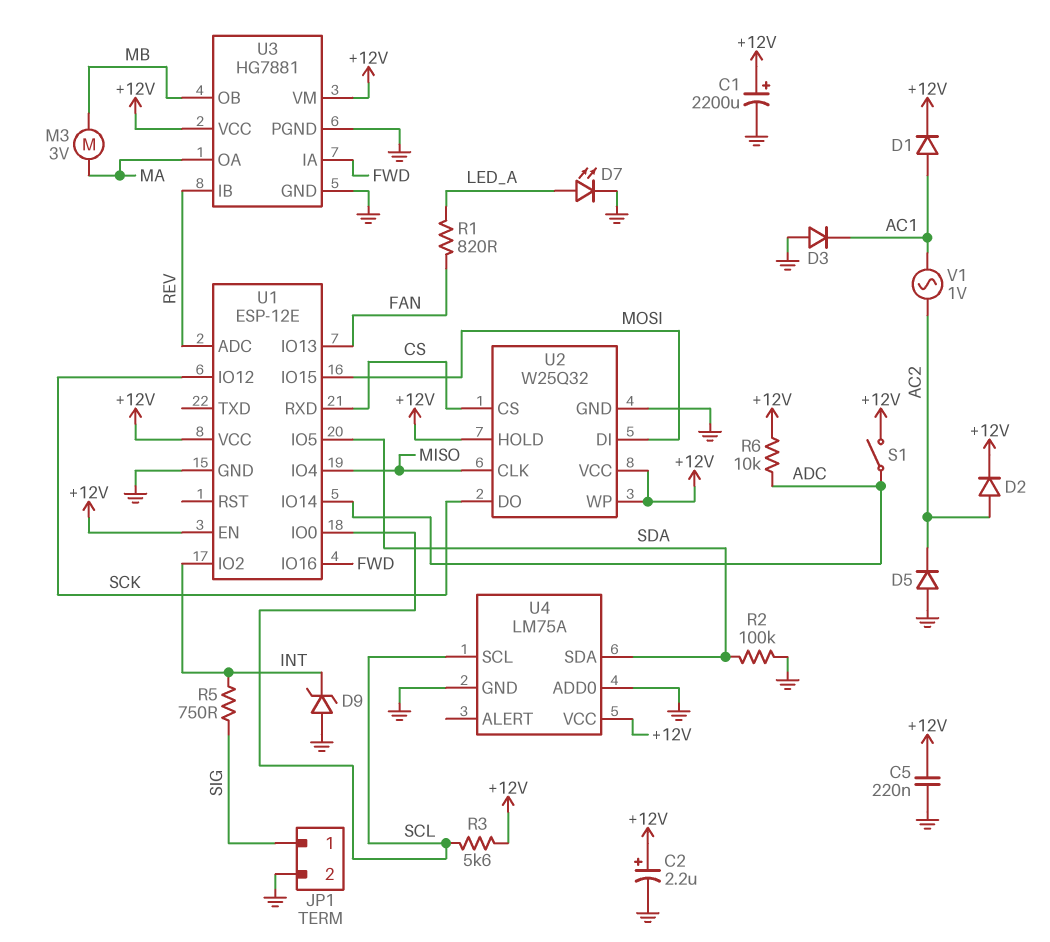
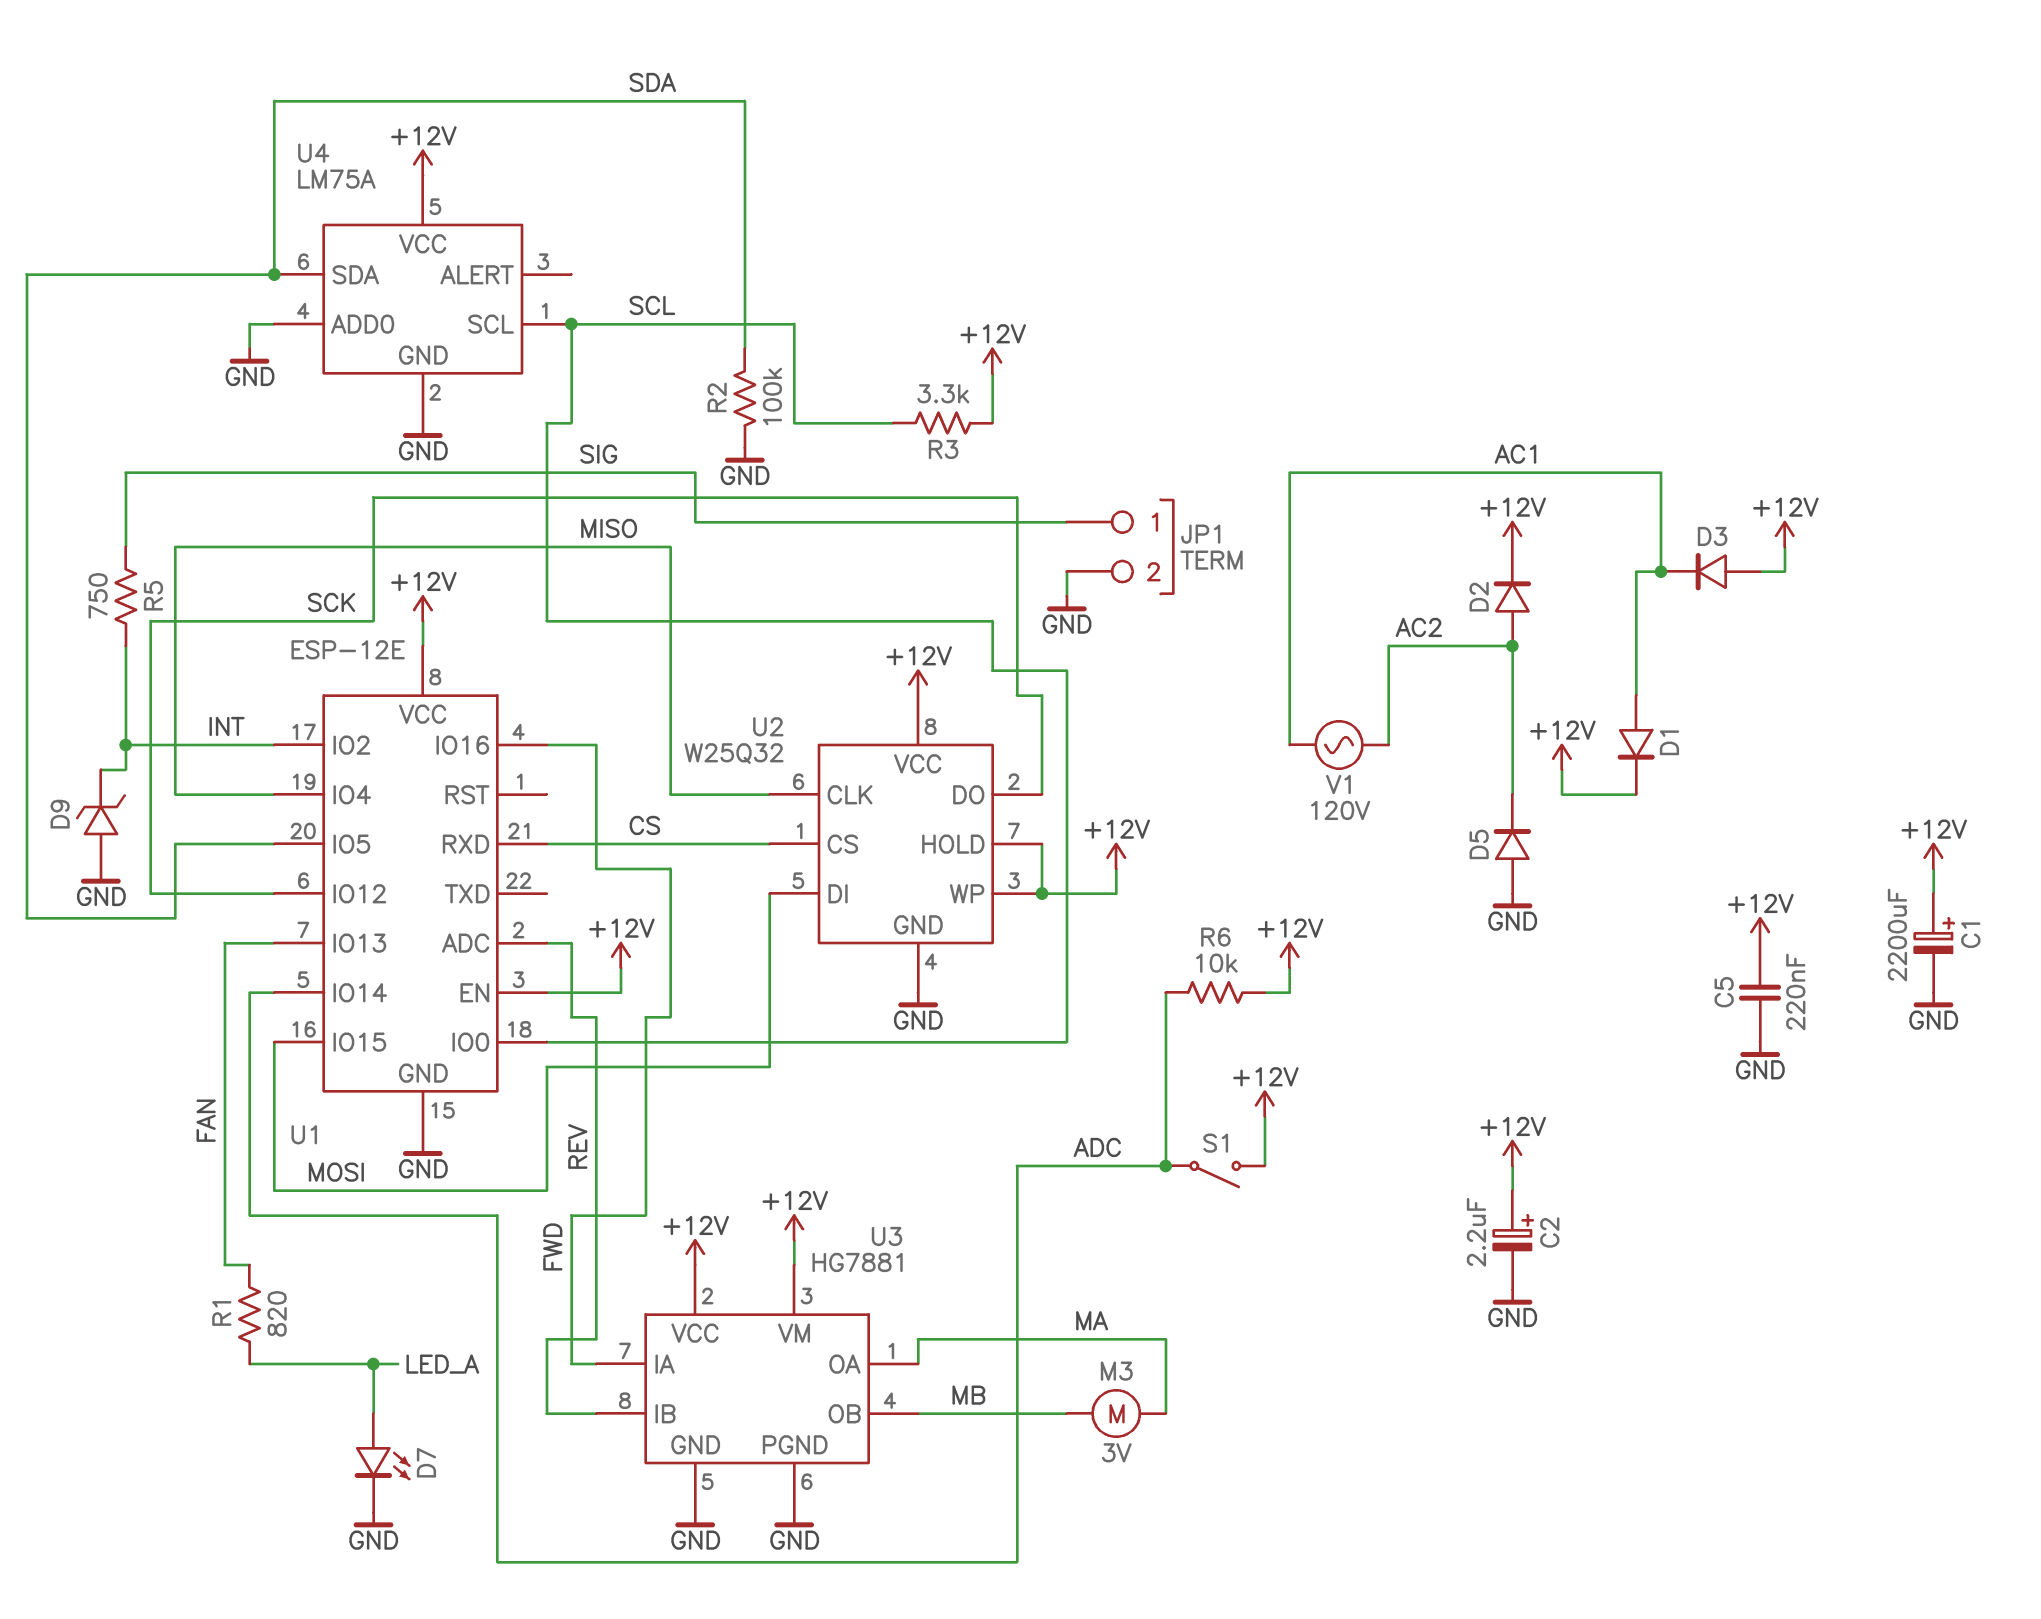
D3: diode (A GND, K AC1) -> diode (A +12V, K AC1)
R3: 5.6k (+12V, SCL) -> 3.3k (+12V, SCL)
V1: AC 1V (AC1, AC2) -> AC 120V (AC1, AC2)

